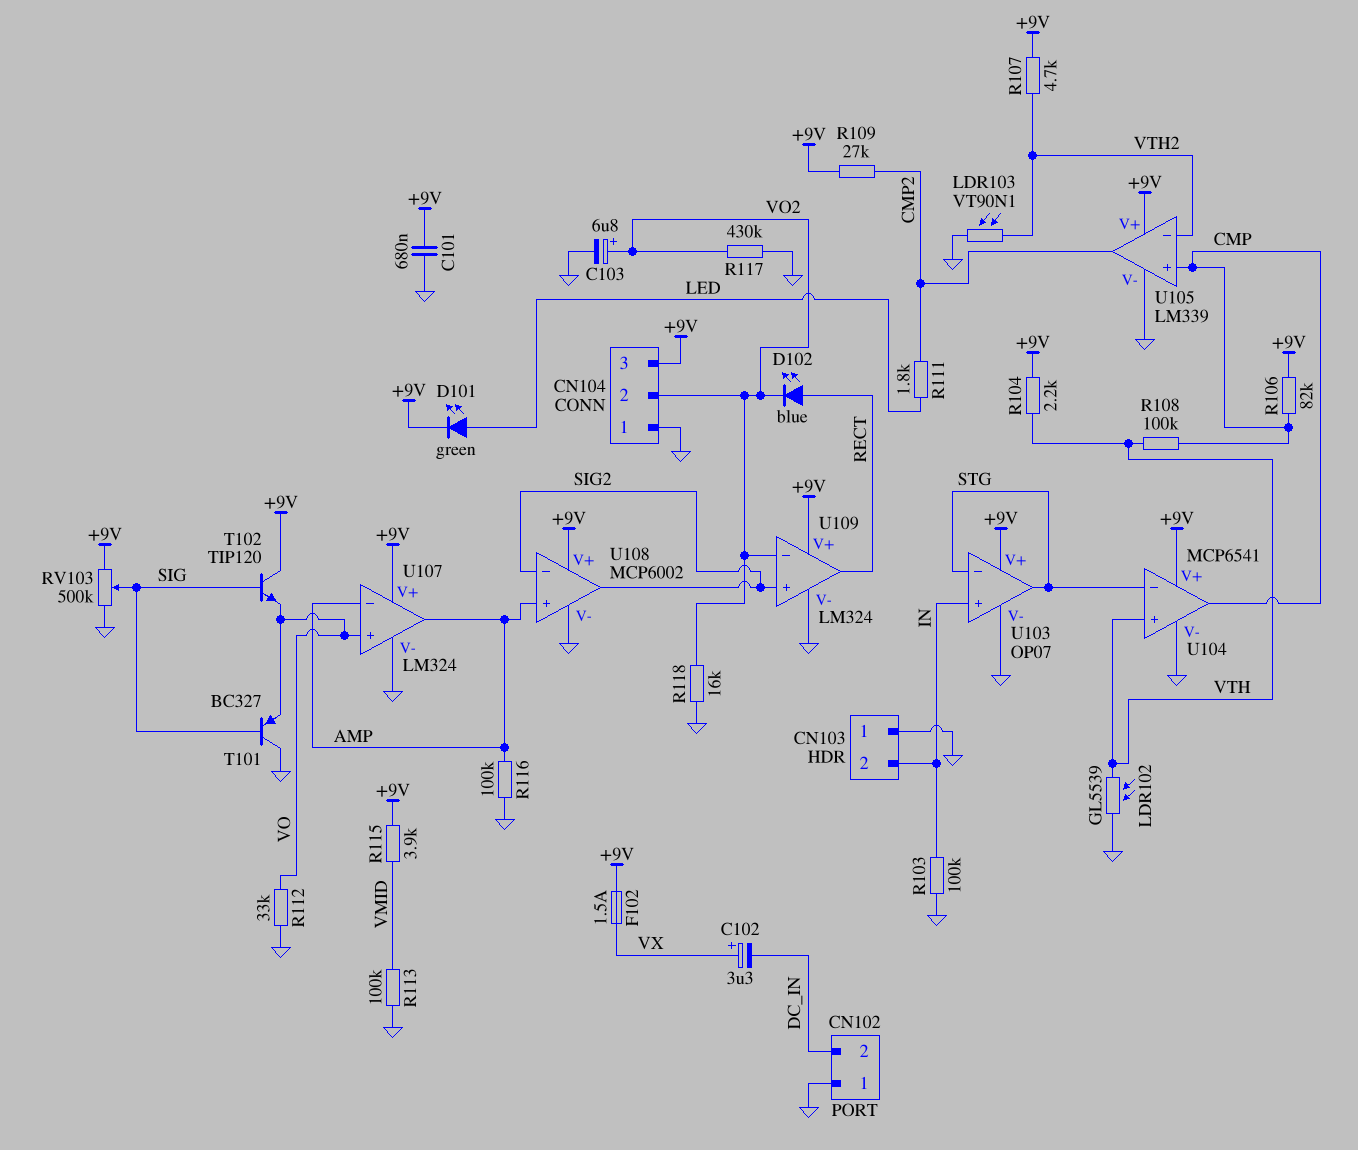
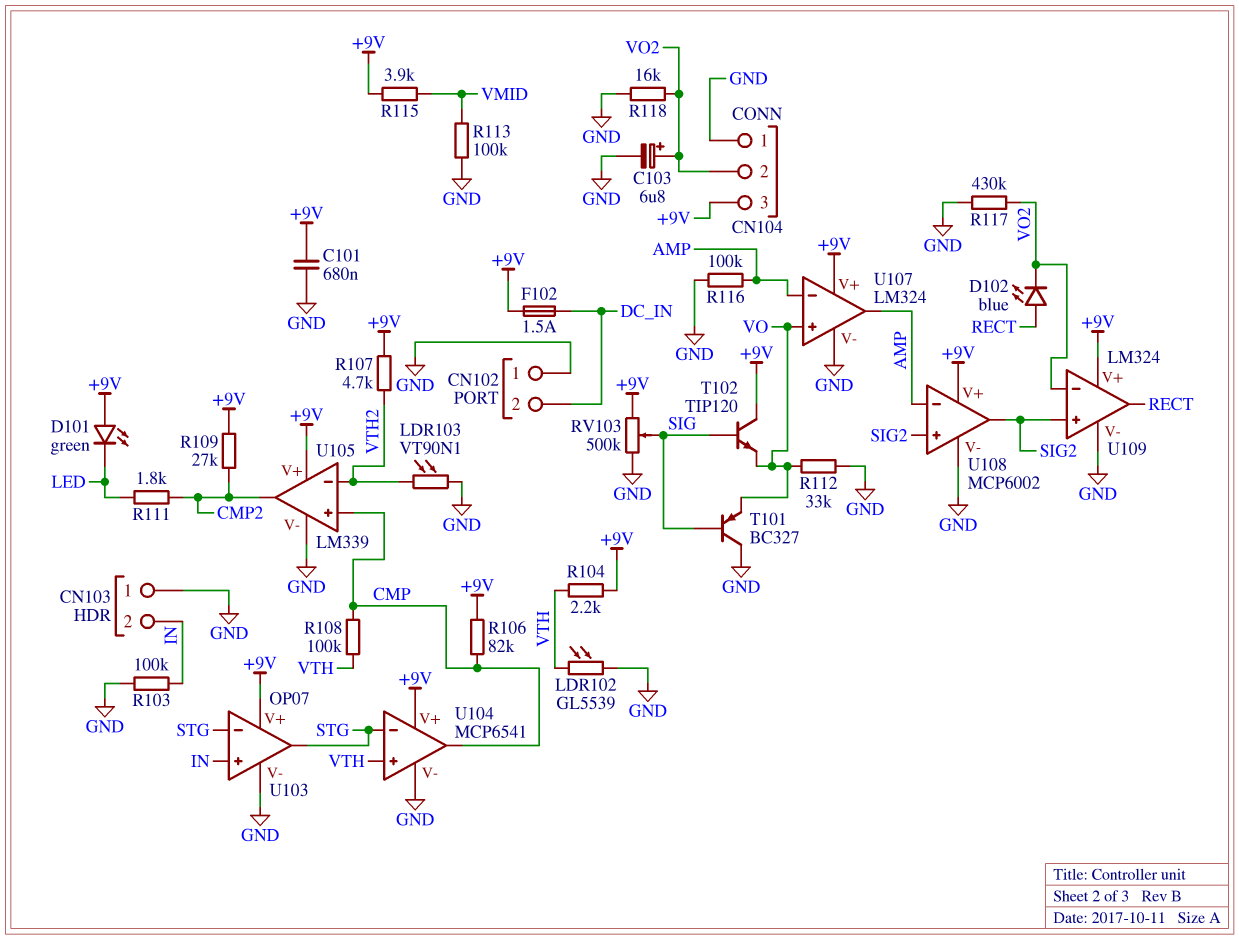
C102: 3.3uF (plus VX, minus DC_IN) -> none
D101: LED green (A LED, K +9V) -> LED green (A +9V, K LED)
F102: 1.5A (+9V, VX) -> 1.5A (+9V, DC_IN)
U108 pin in+: AMP -> SIG2
U108 pin in-: SIG2 -> AMP

